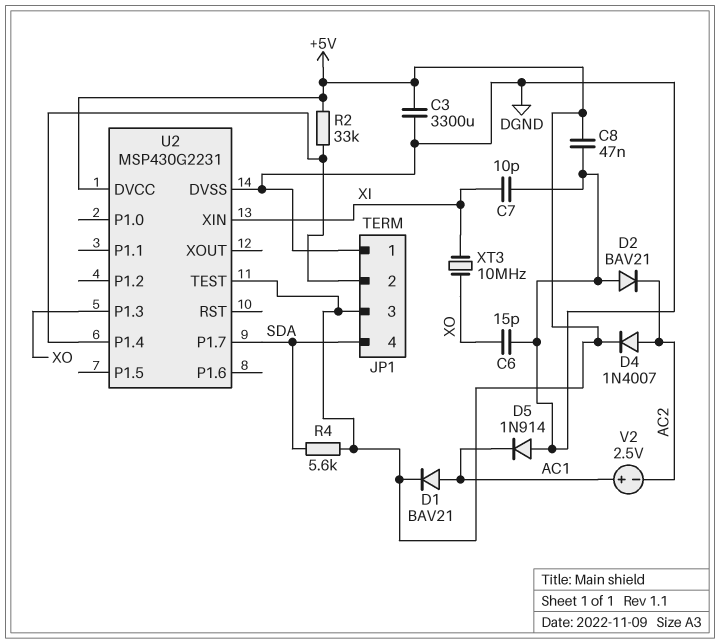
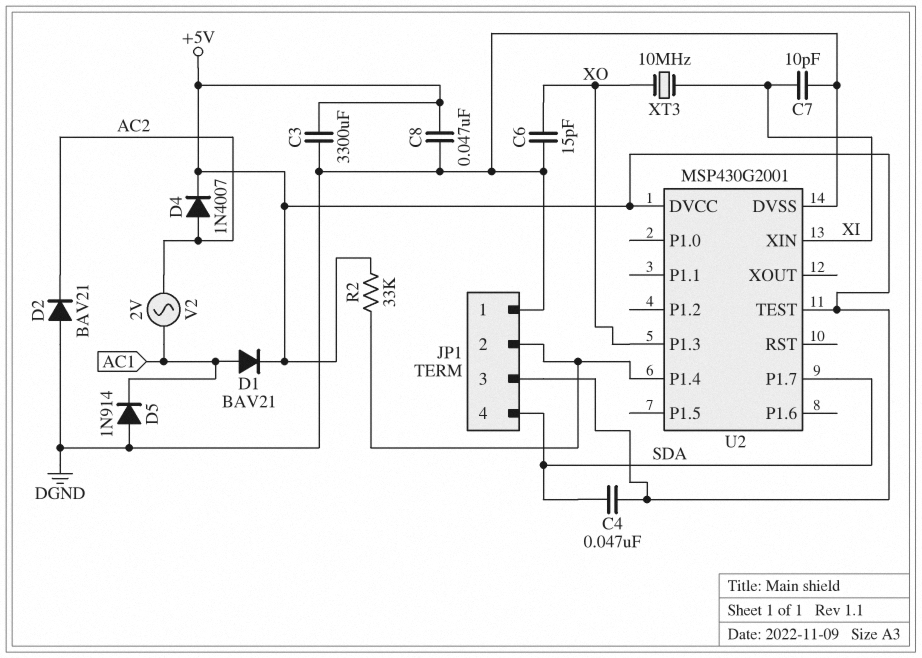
C4: none -> 47nF (+5V, SDA)
R4: 5.6k (+5V, SDA) -> none
U2: MSP430G2231 -> MSP430G2001
V2: 2.5V (plus AC1, minus AC2) -> AC 2V (AC1, AC2)

